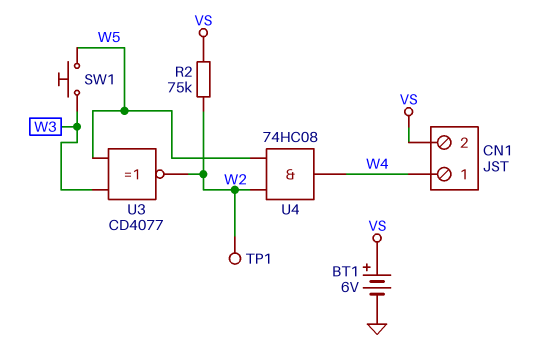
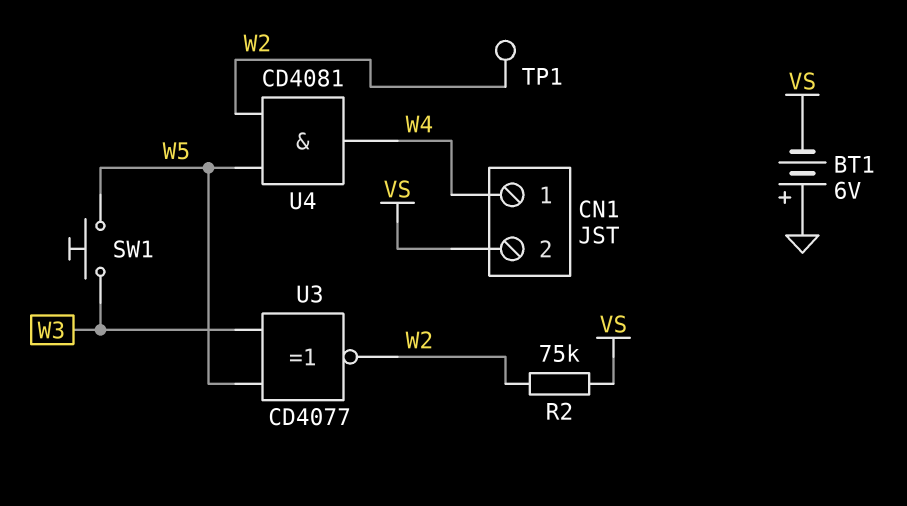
BT1: 6V (plus VS, minus GND) -> 6V (plus GND, minus VS)
U4: AND 74HC08 (in W2, in W5, out W4) -> AND CD4081 (in W2, in W5, out W4)

